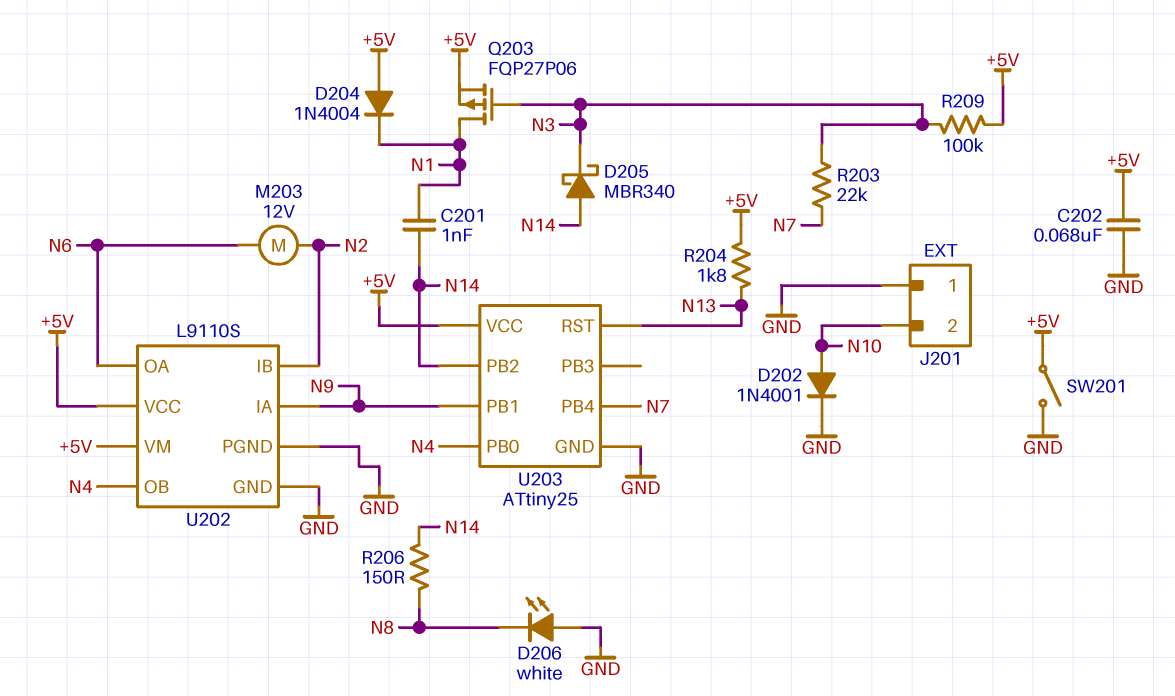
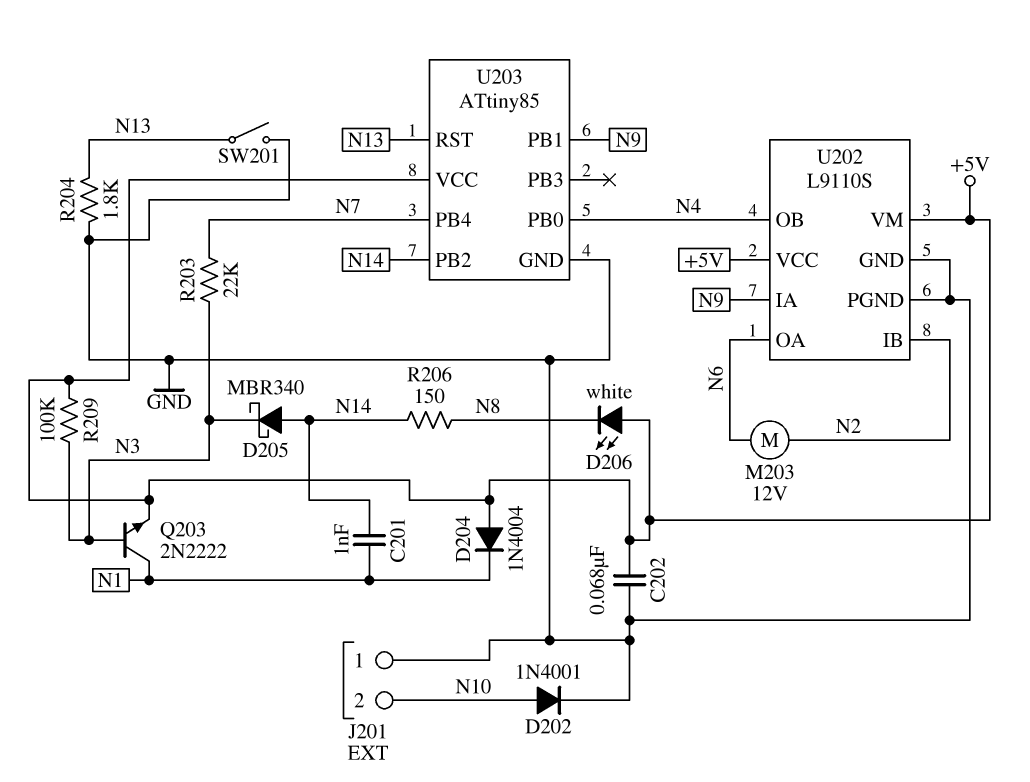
D206: LED white (A GND, K N8) -> LED white (A +5V, K N8)
Q203: PMOS FQP27P06 (G N3, D N1, S +5V) -> NPN 2N2222 (B N3, C N1, E +5V)
R204: 1.8k (+5V, N13) -> 1.8k (GND, N13)
SW201: switch (+5V, GND) -> switch (GND, N13)
U203: ATtiny25 -> ATtiny85

